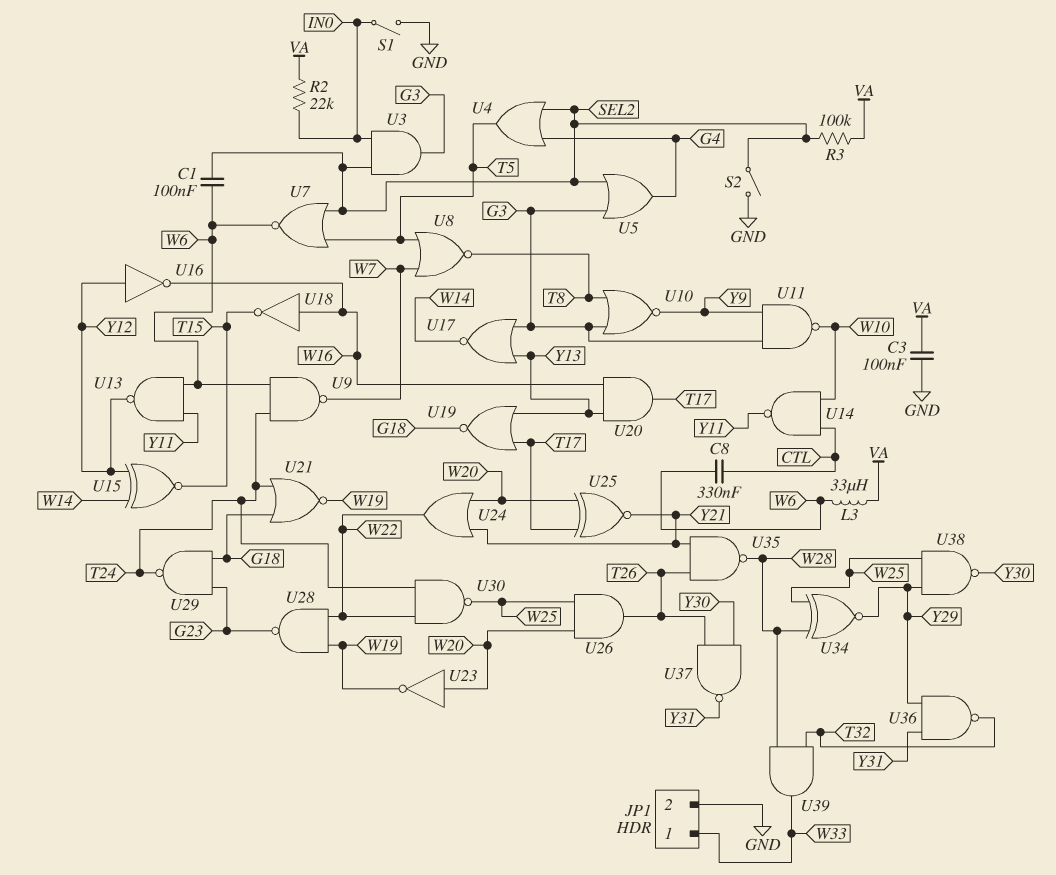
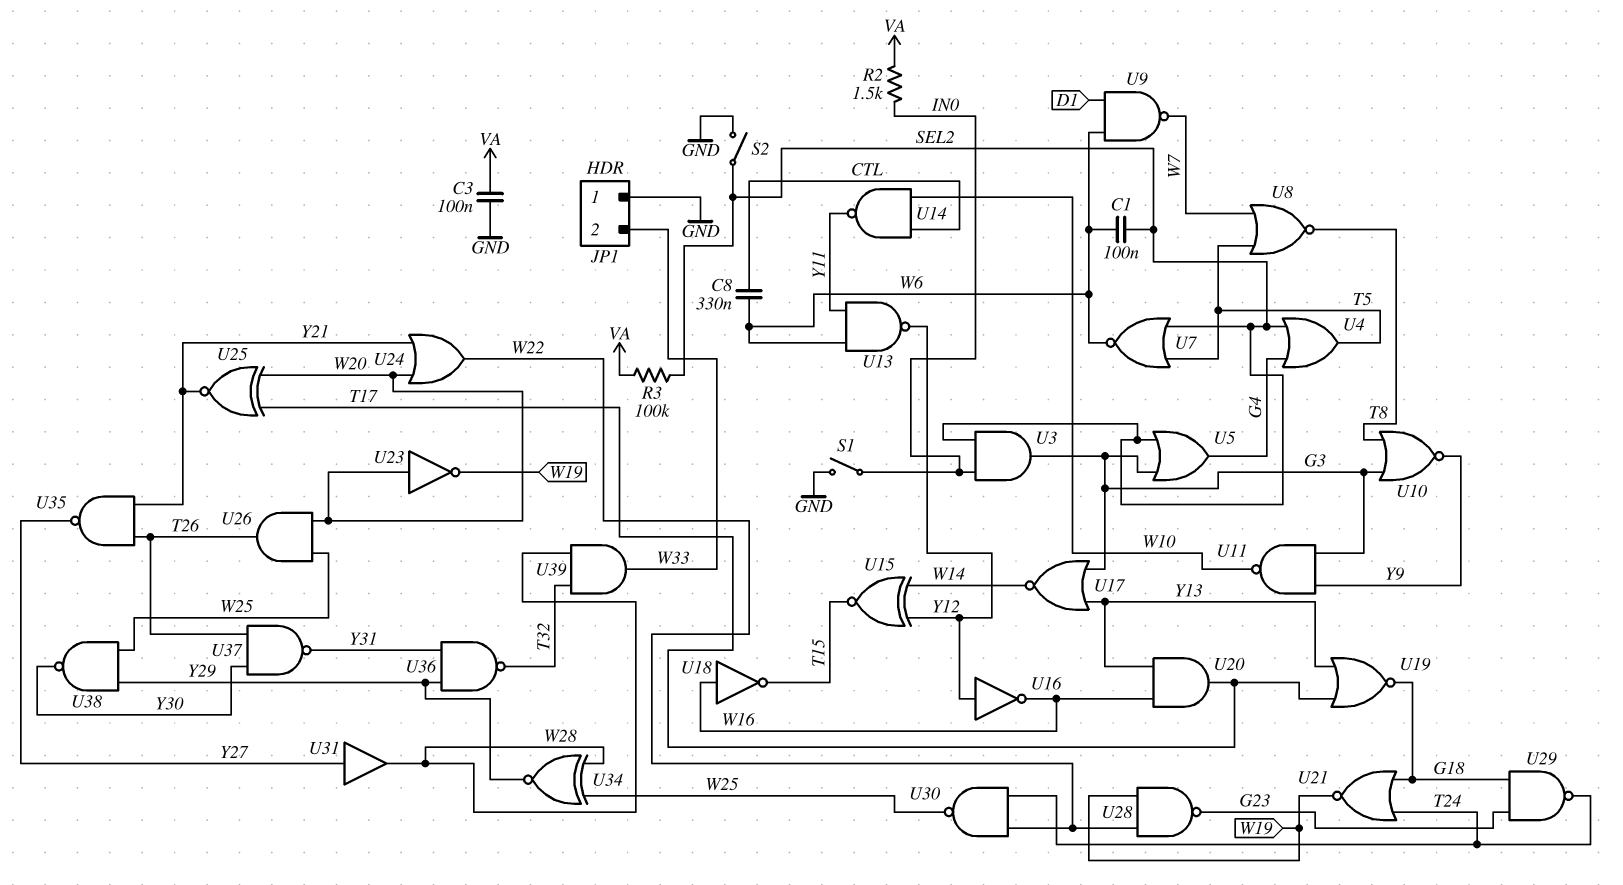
JP1 pin 1: W33 -> GND
JP1 pin 2: GND -> W33
L3: 33uH (VA, W6) -> none
R2: 22k (IN0, VA) -> 1.5k (IN0, VA)
U9: NAND (in T24, in W6, out W7) -> NAND (in D1, in W6, out W7)
U31: none -> buffer (in Y27, out W28)
U35: NAND (in T26, in Y21, out W28) -> NAND (in T26, in Y21, out Y27)

